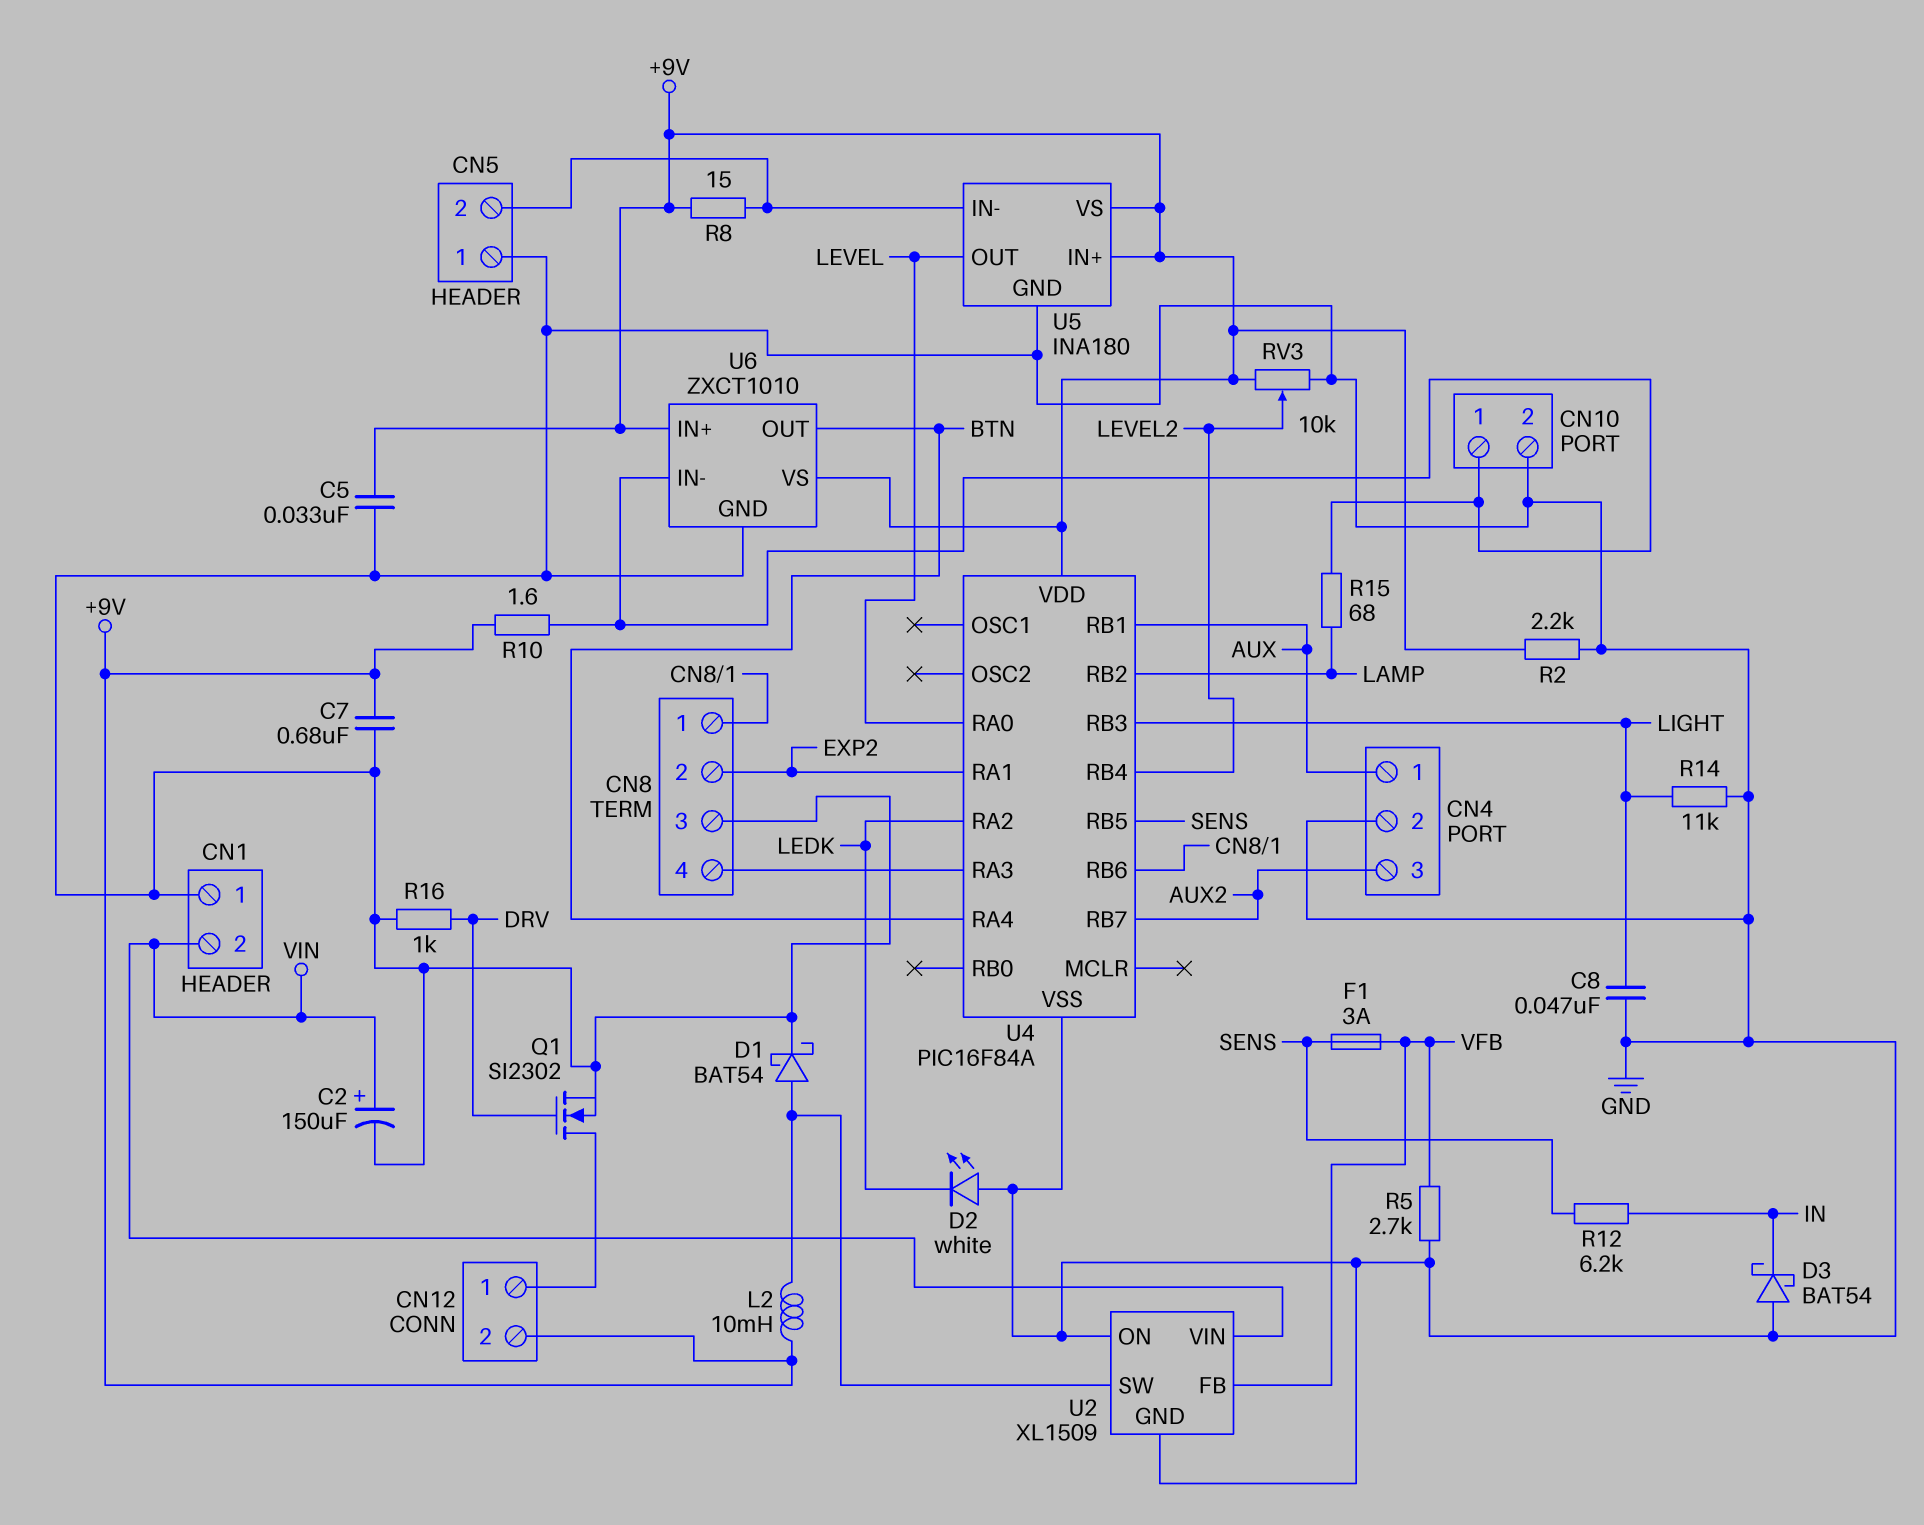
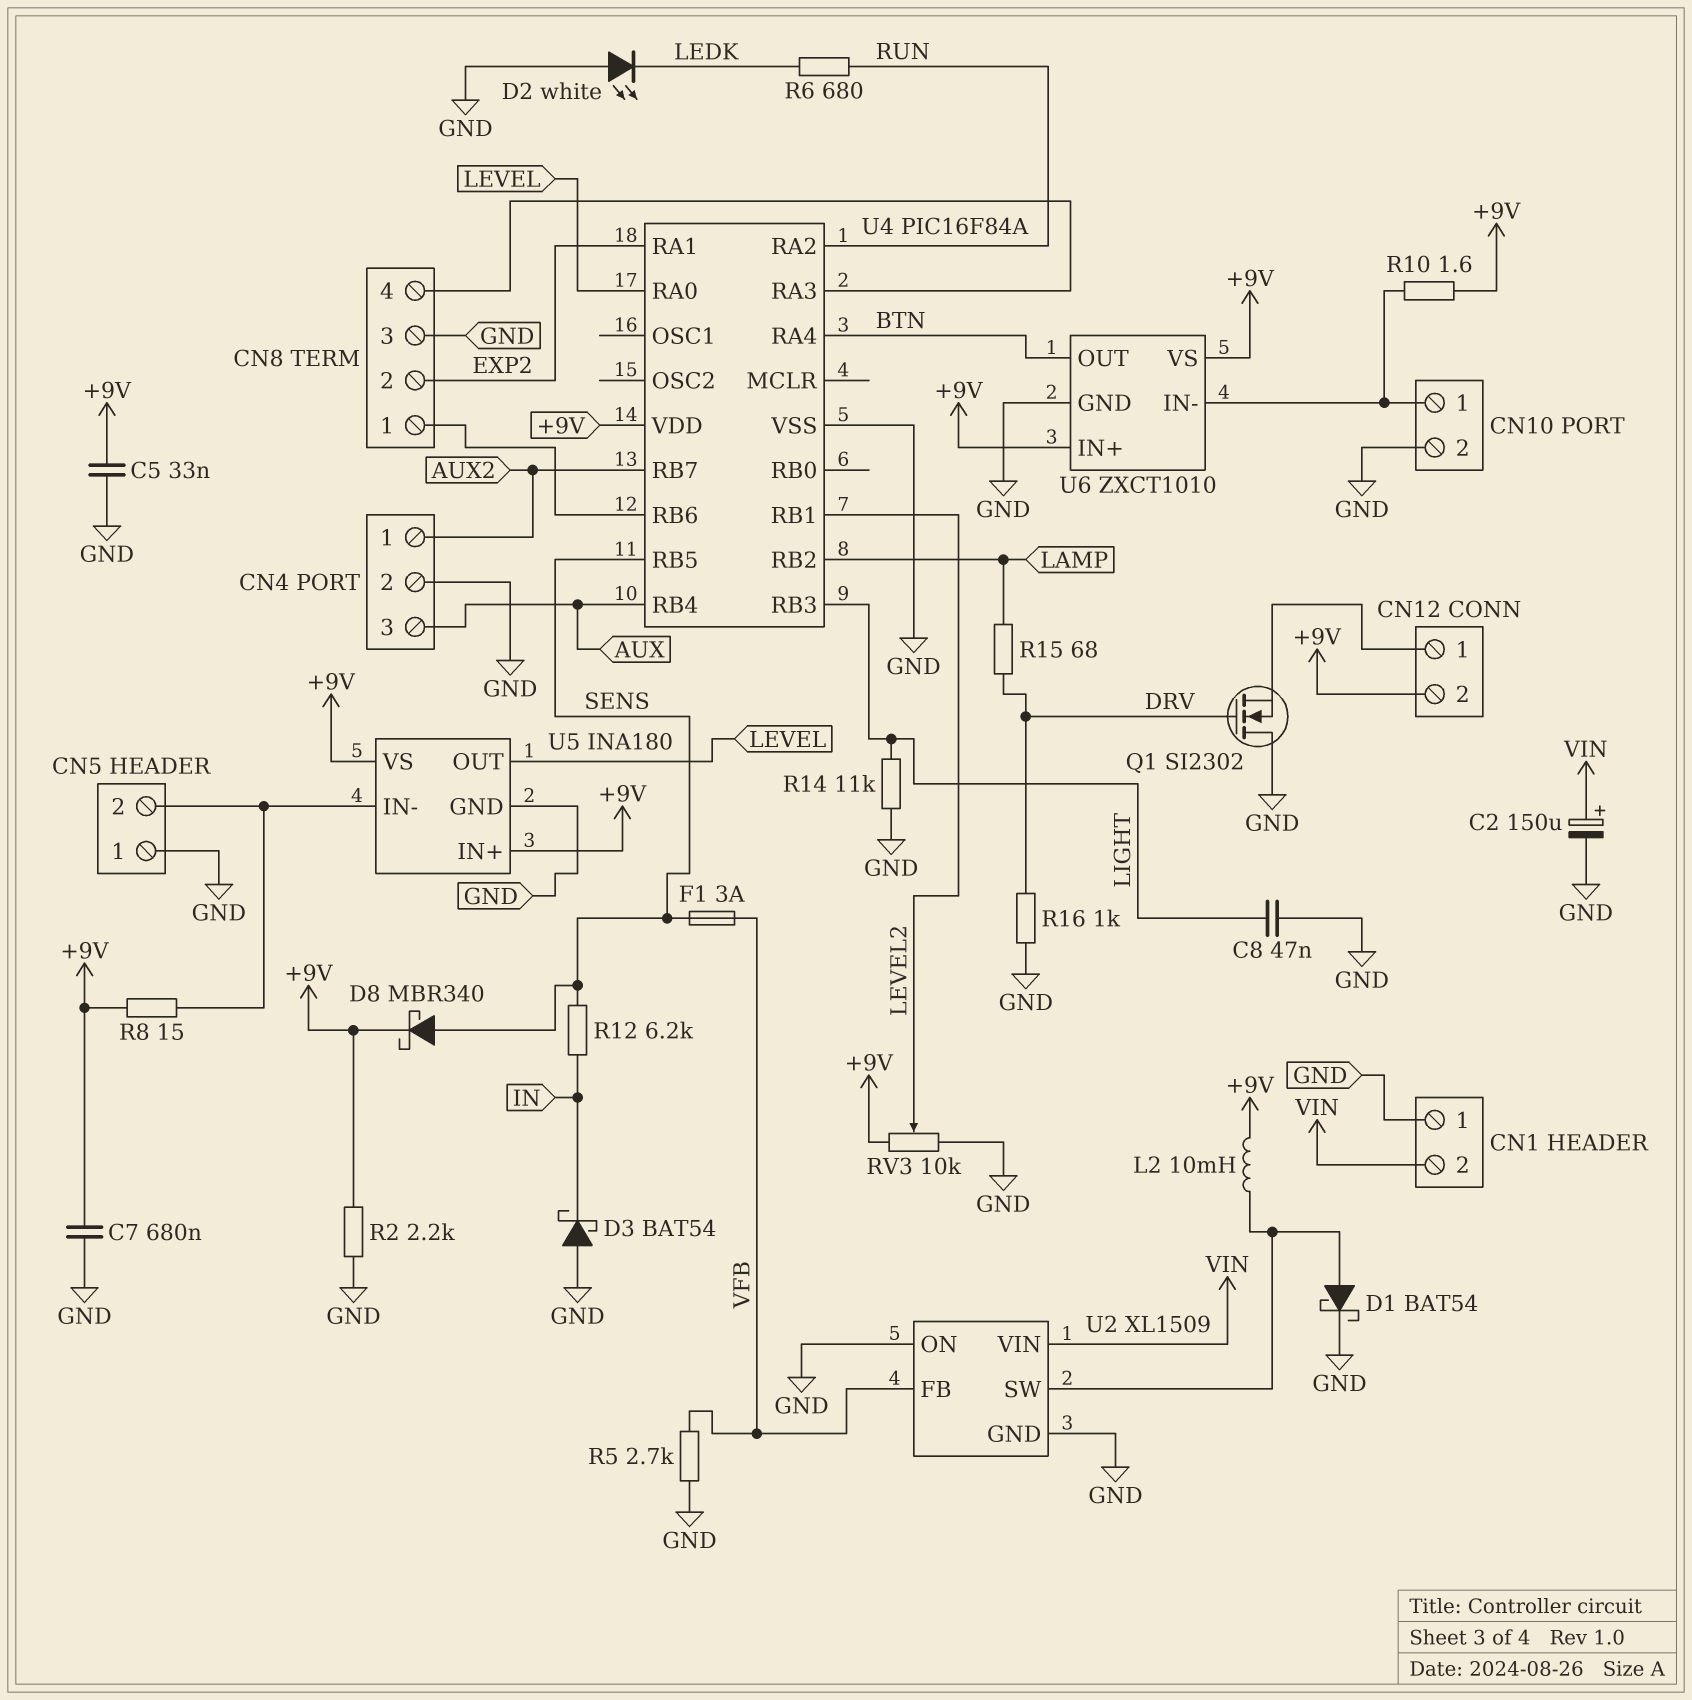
CN4 pin 1: AUX -> AUX2
CN4 pin 3: AUX2 -> AUX
D8: none -> schottky MBR340 (A SENS, K +9V)
Q1: NMOS SI2302 (G DRV, D CN12/1, S GND) -> NMOS SI2302 (G DRV, D GND, S CN12/1)
R6: none -> 680 (LEDK, RUN)
R15: 68 (CN10/1, LAMP) -> 68 (DRV, LAMP)
U4 pin RA2: LEDK -> RUN
U4 pin RB1: AUX -> LEVEL2
U4 pin RB4: LEVEL2 -> AUX

